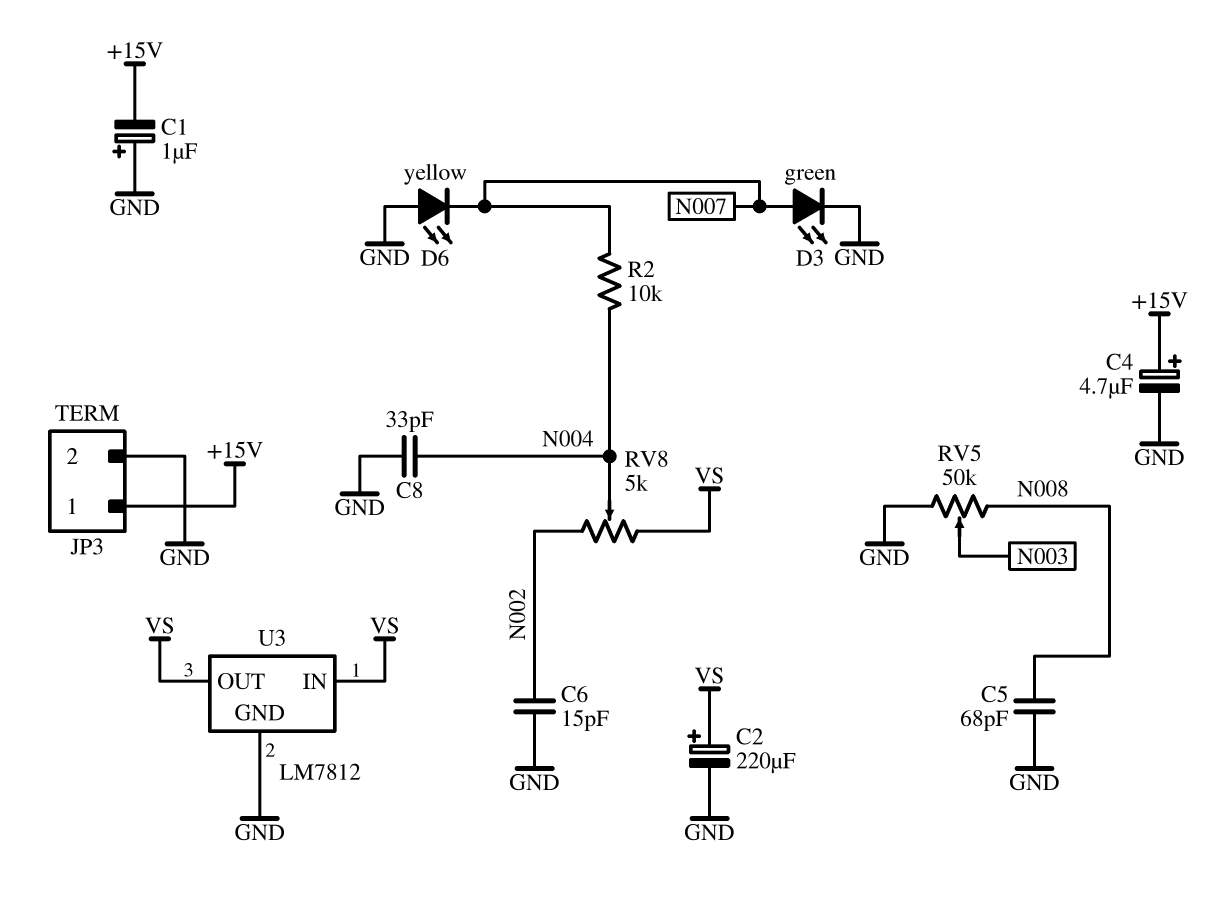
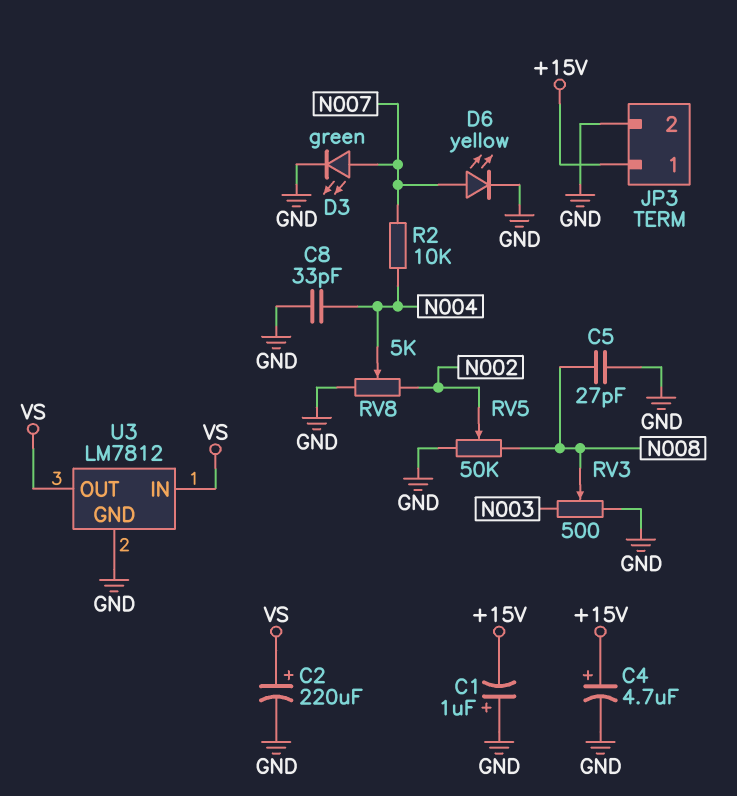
C5: 68pF (GND, N008) -> 27pF (GND, N008)
C6: 15pF (GND, N002) -> none
D6: LED yellow (A GND, K N007) -> LED yellow (A N007, K GND)
RV3: none -> 500 (GND, N003, wiper N008)
RV5: 50k (GND, N008, wiper N003) -> 50k (GND, N008, wiper N002)
RV8: 5k (N002, VS, wiper N004) -> 5k (GND, N002, wiper N004)

